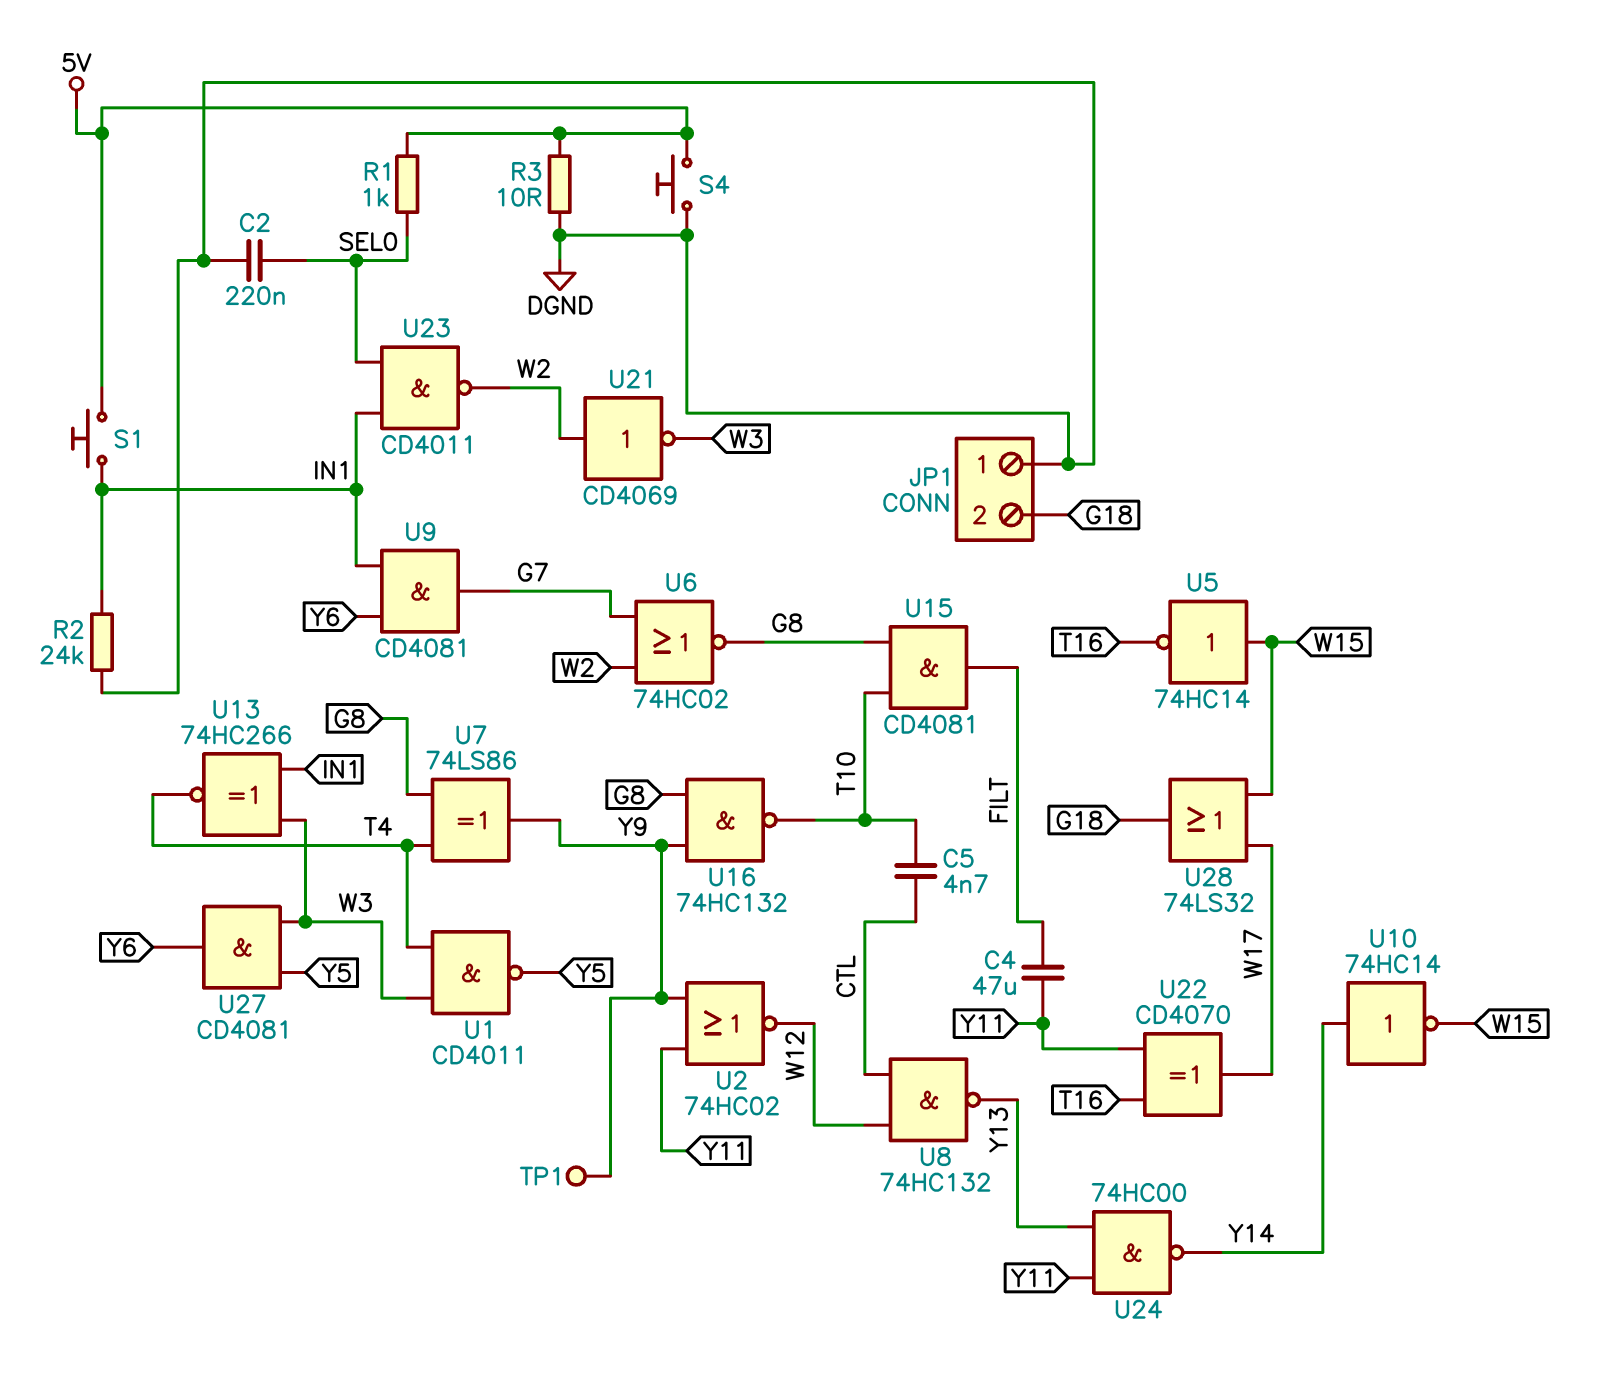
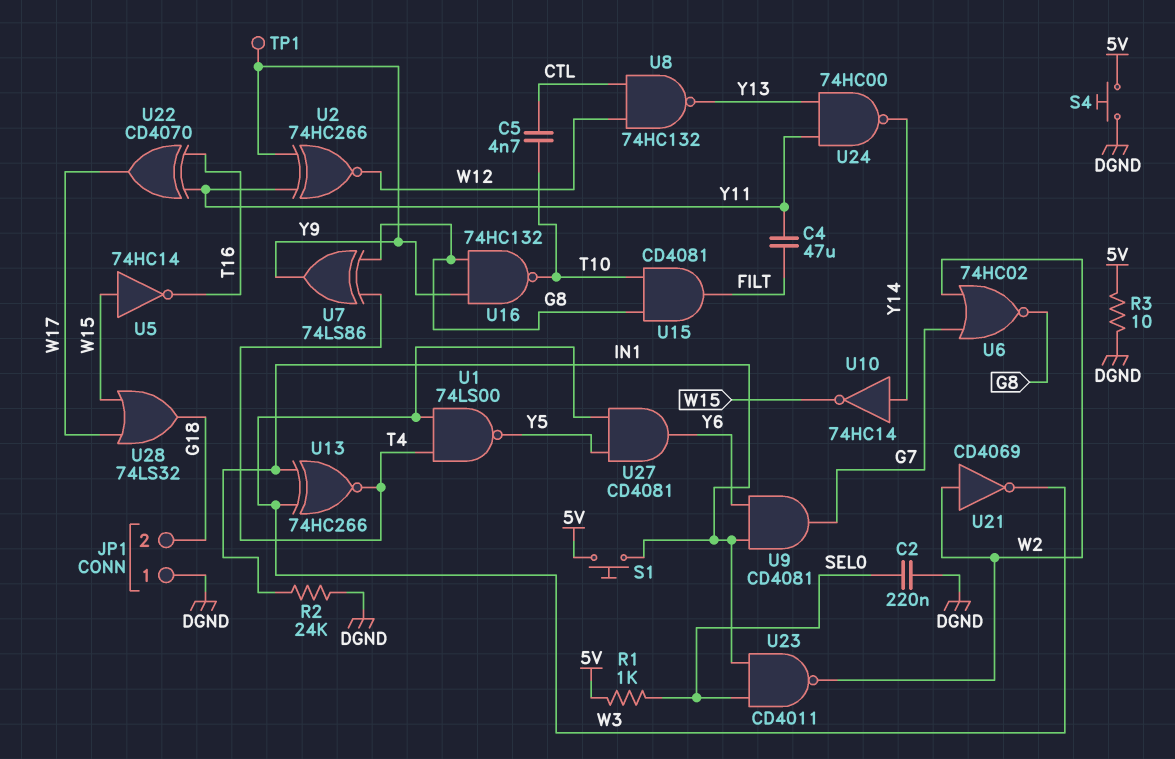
U1: NAND CD4011 (in T4, in W3, out Y5) -> NAND 74LS00 (in T4, in W3, out Y5)
U2: NOR 74HC02 (in Y9, in Y11, out W12) -> XNOR 74HC266 (in Y9, in Y11, out W12)

